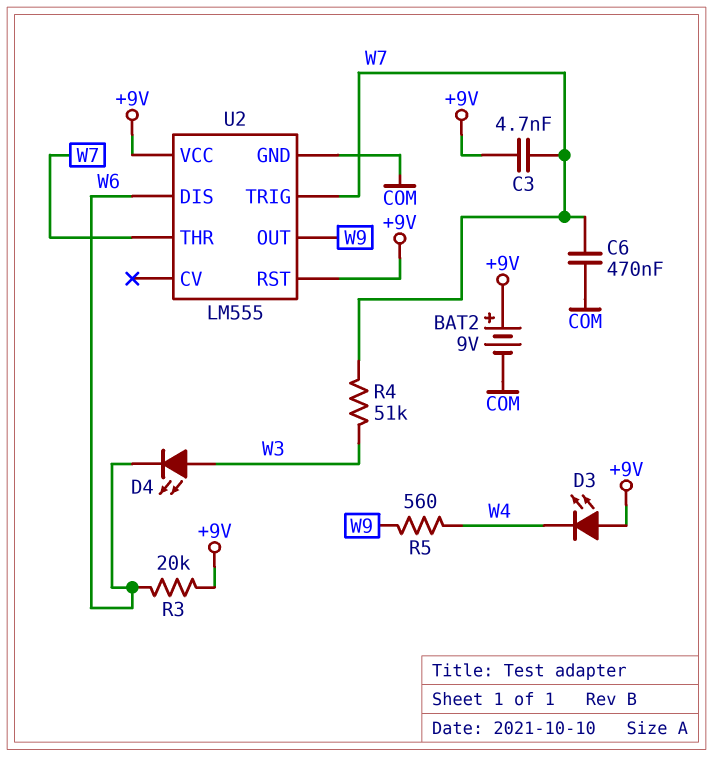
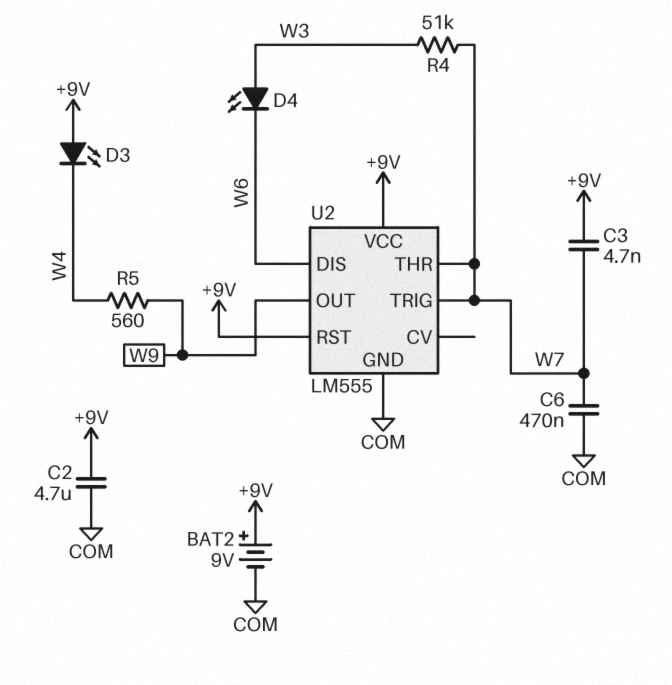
C2: none -> 4.7uF (+9V, COM)
R3: 20k (+9V, W6) -> none

